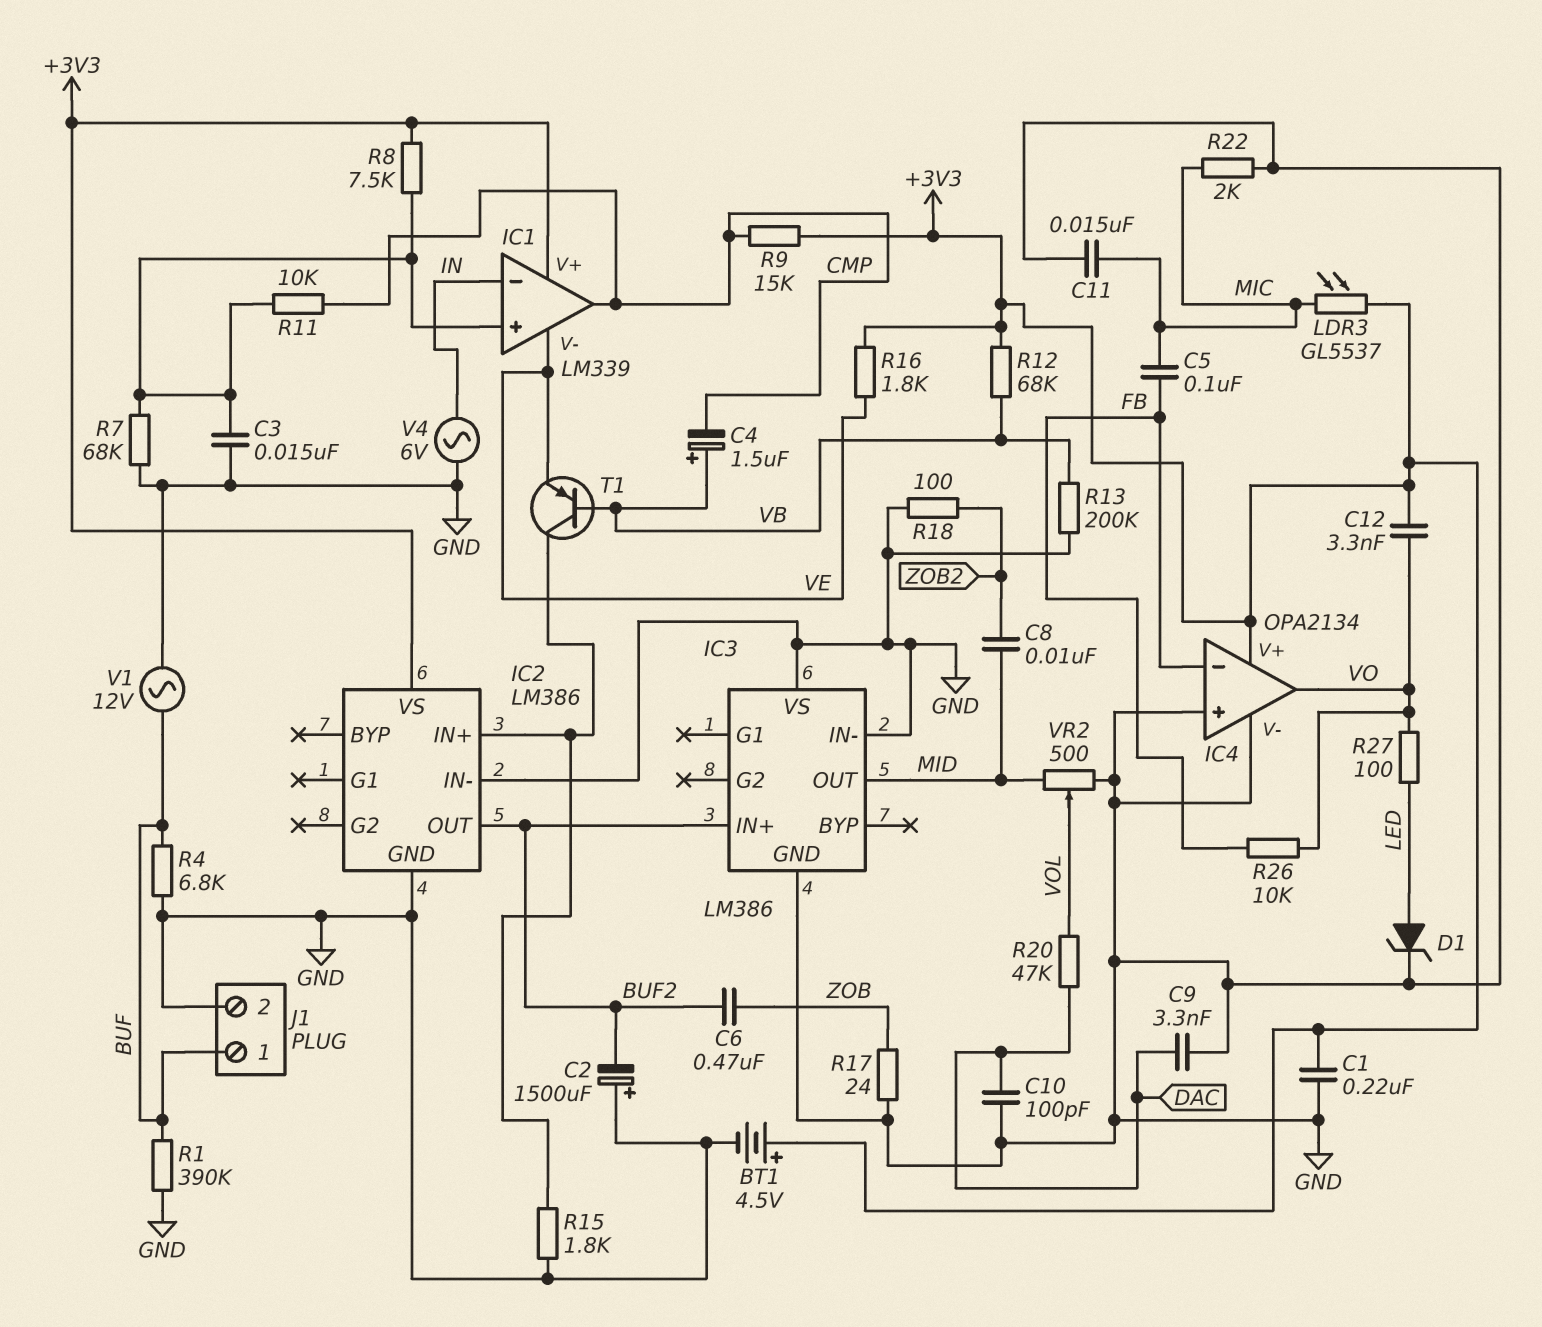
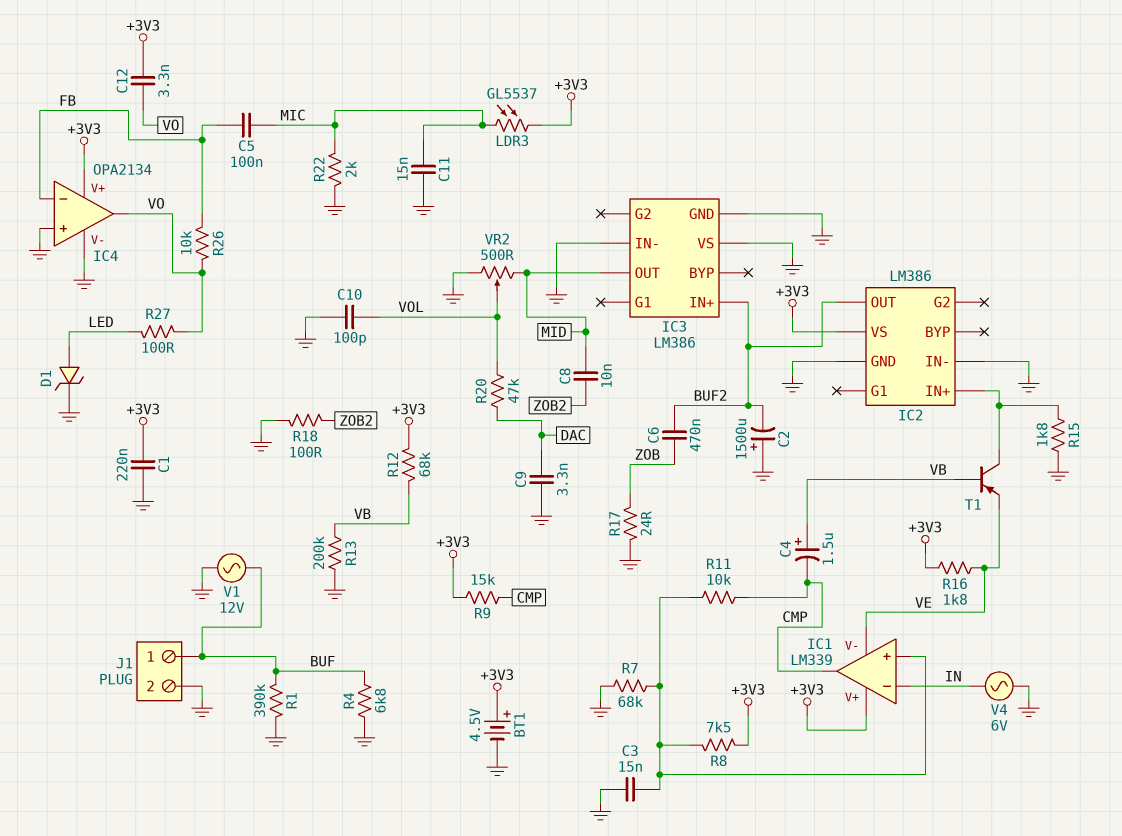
C10: 100pF (DAC, GND) -> 100pF (GND, VOL)

